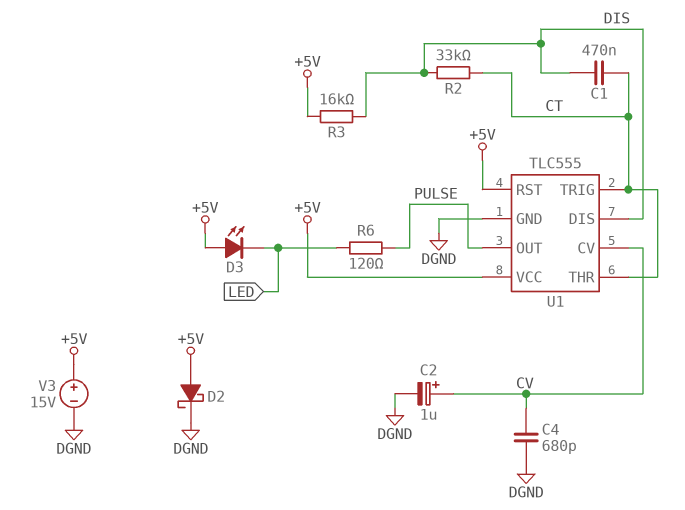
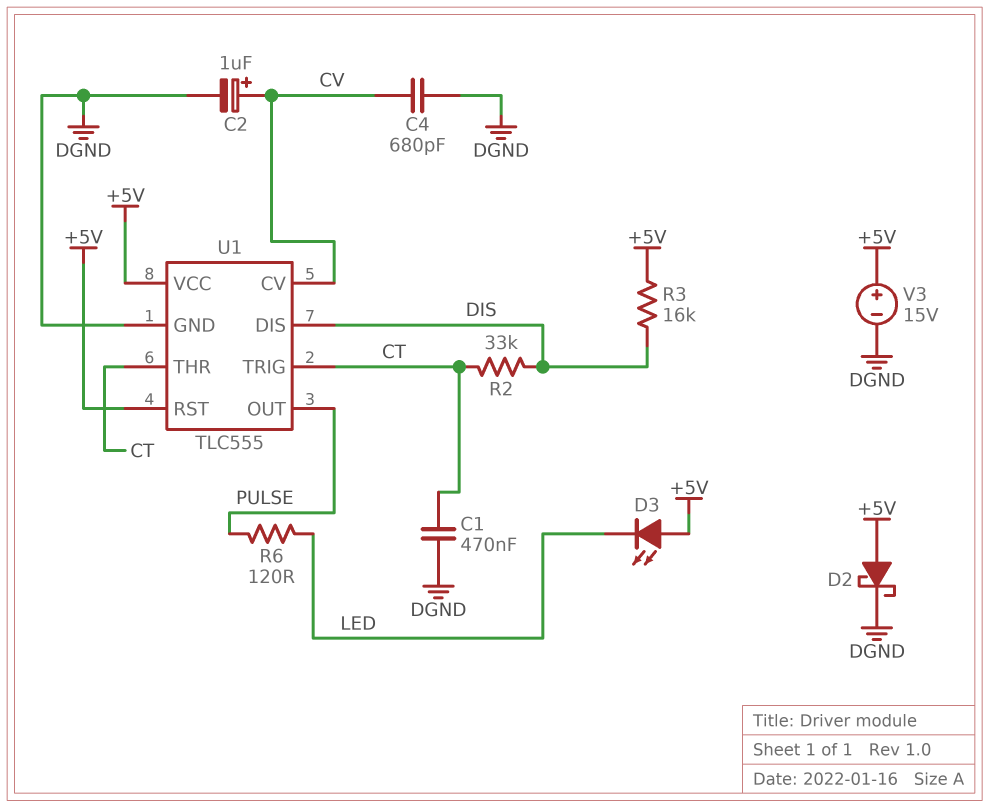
C1: 470nF (CT, DIS) -> 470nF (CT, DGND)

